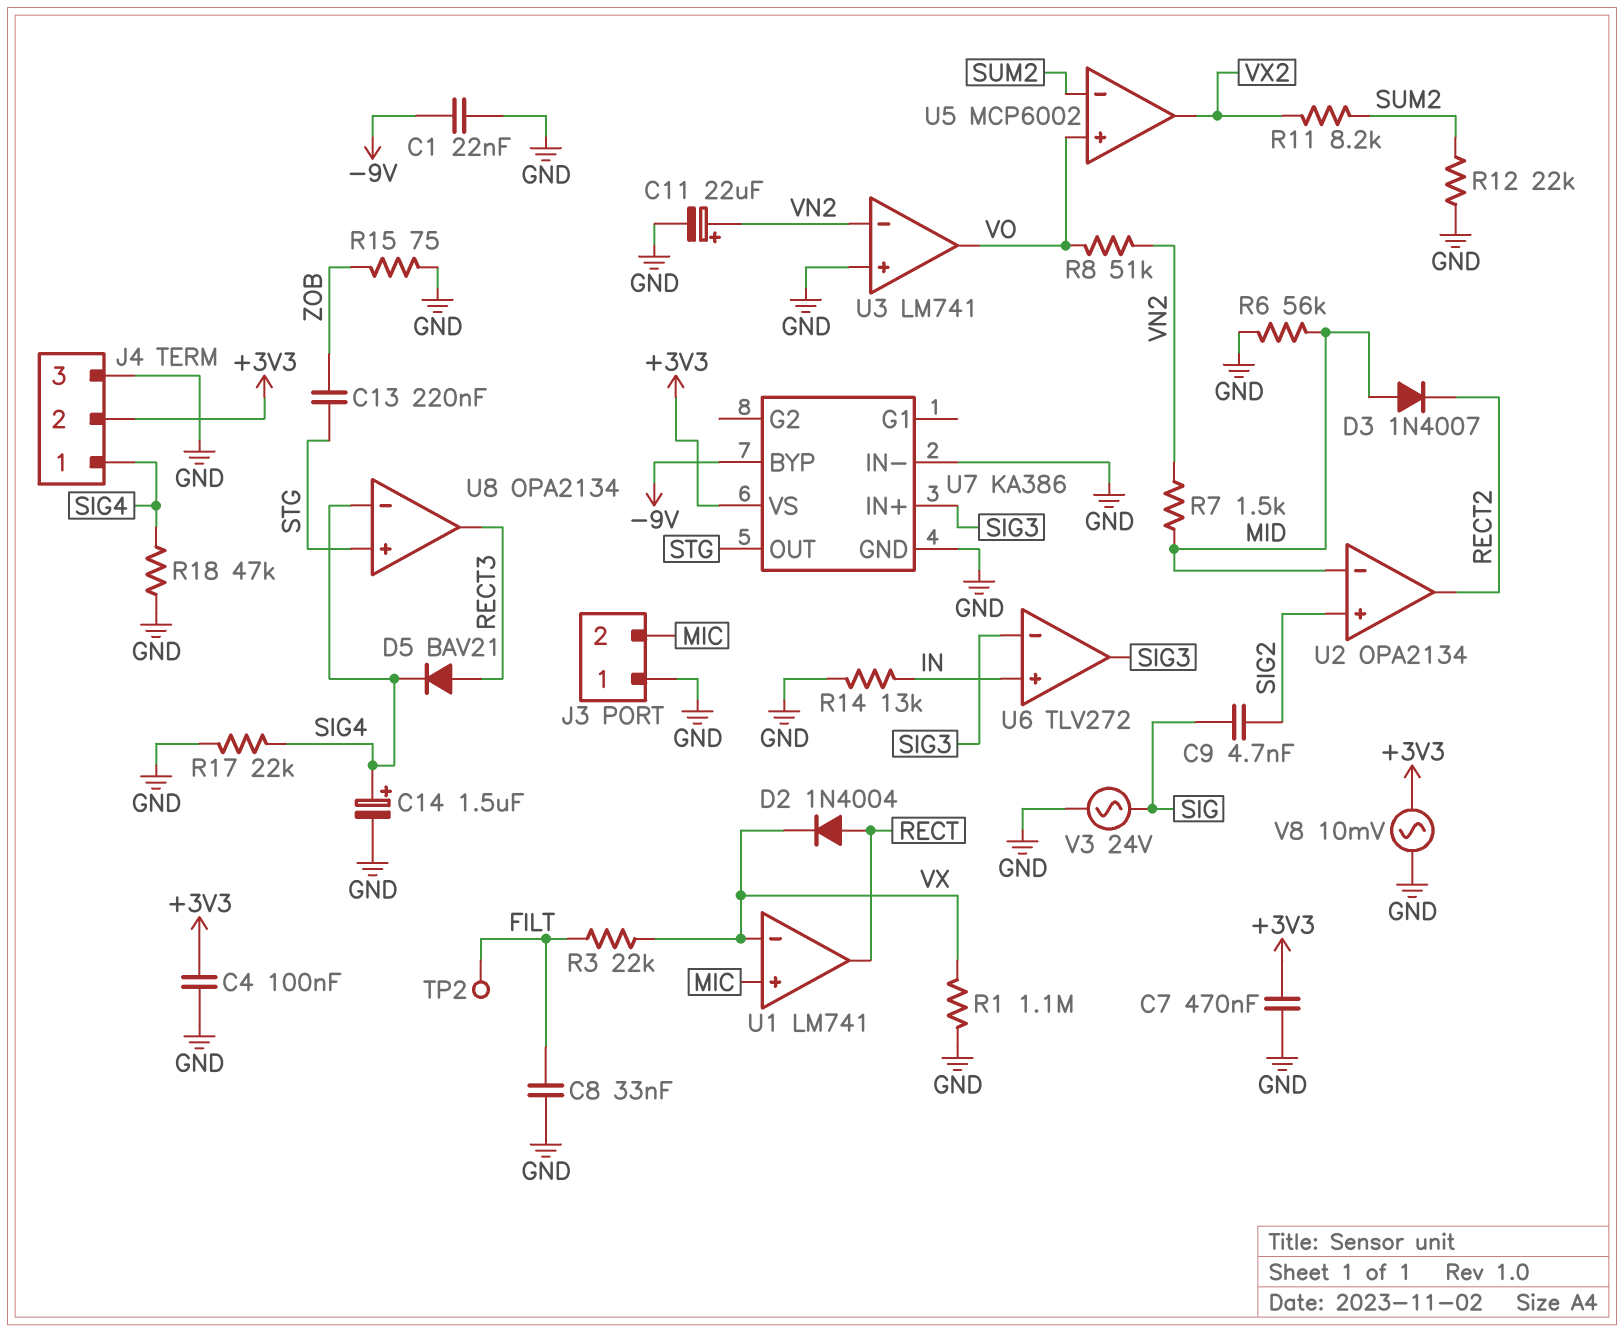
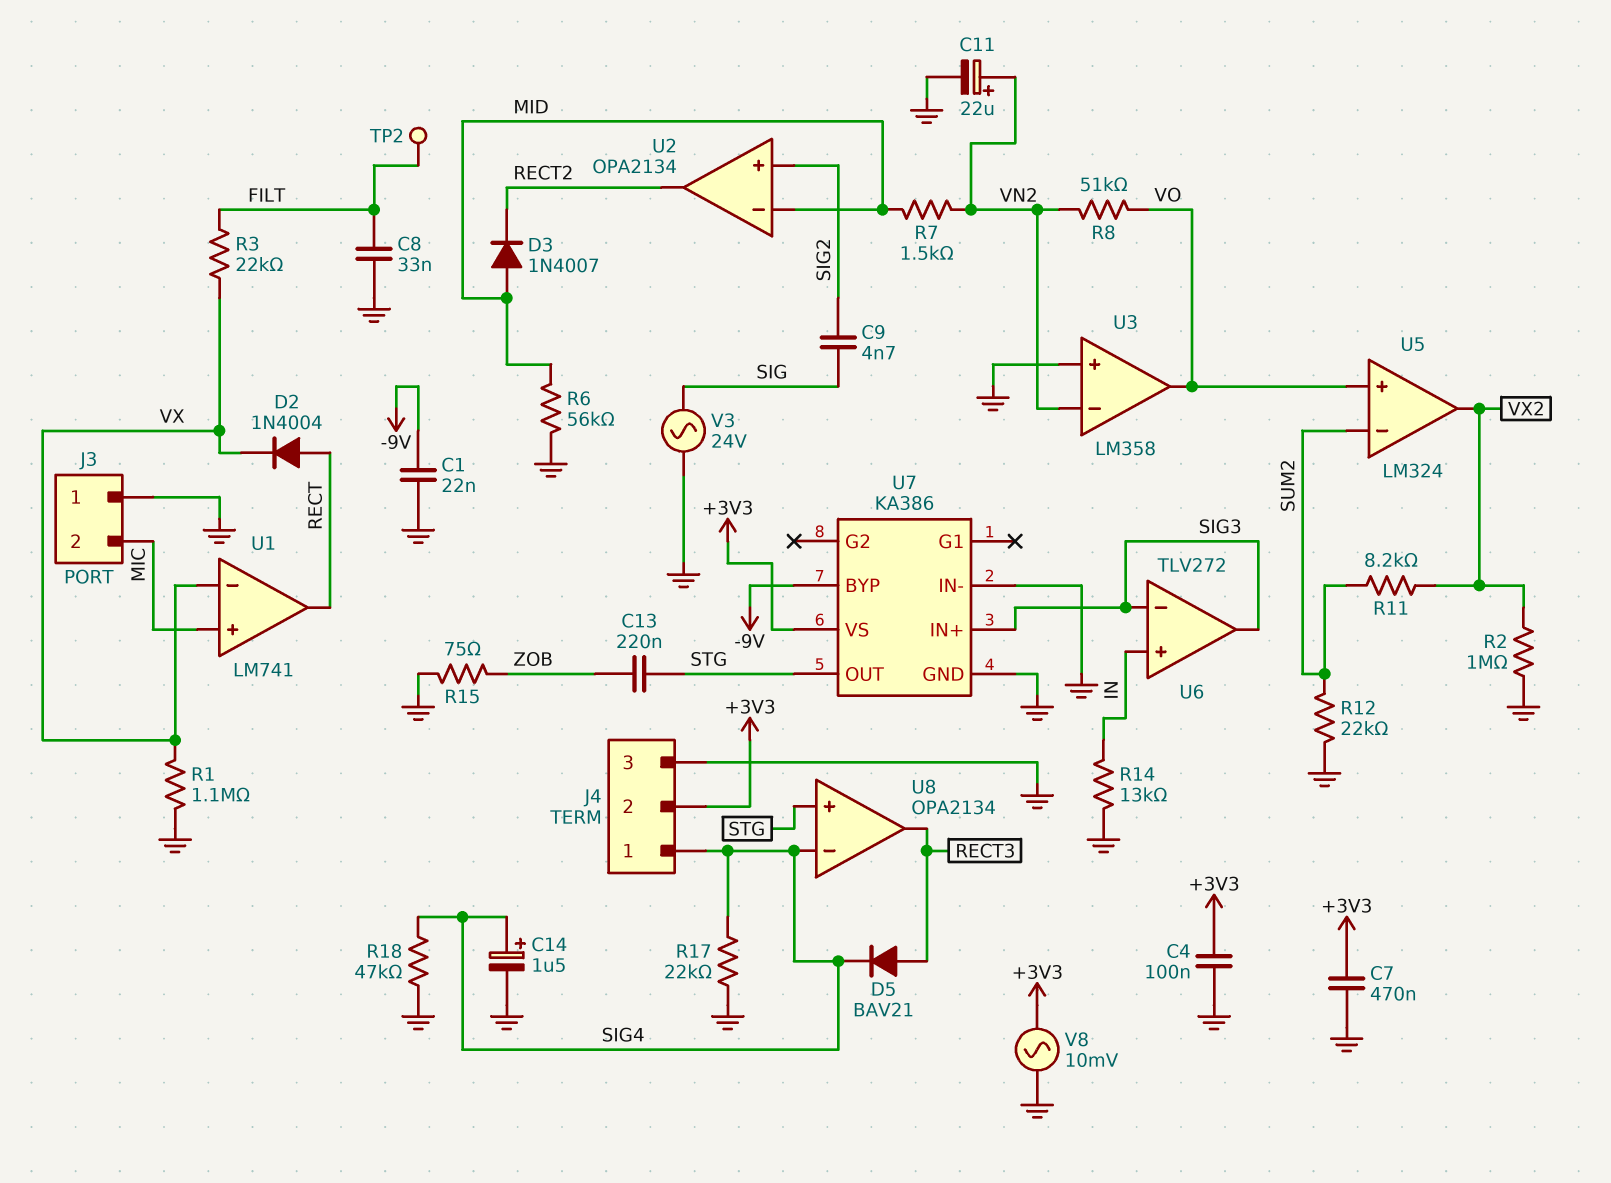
R2: none -> 1M (GND, VX2)
U3: LM741 -> LM358
U5: MCP6002 -> LM324

